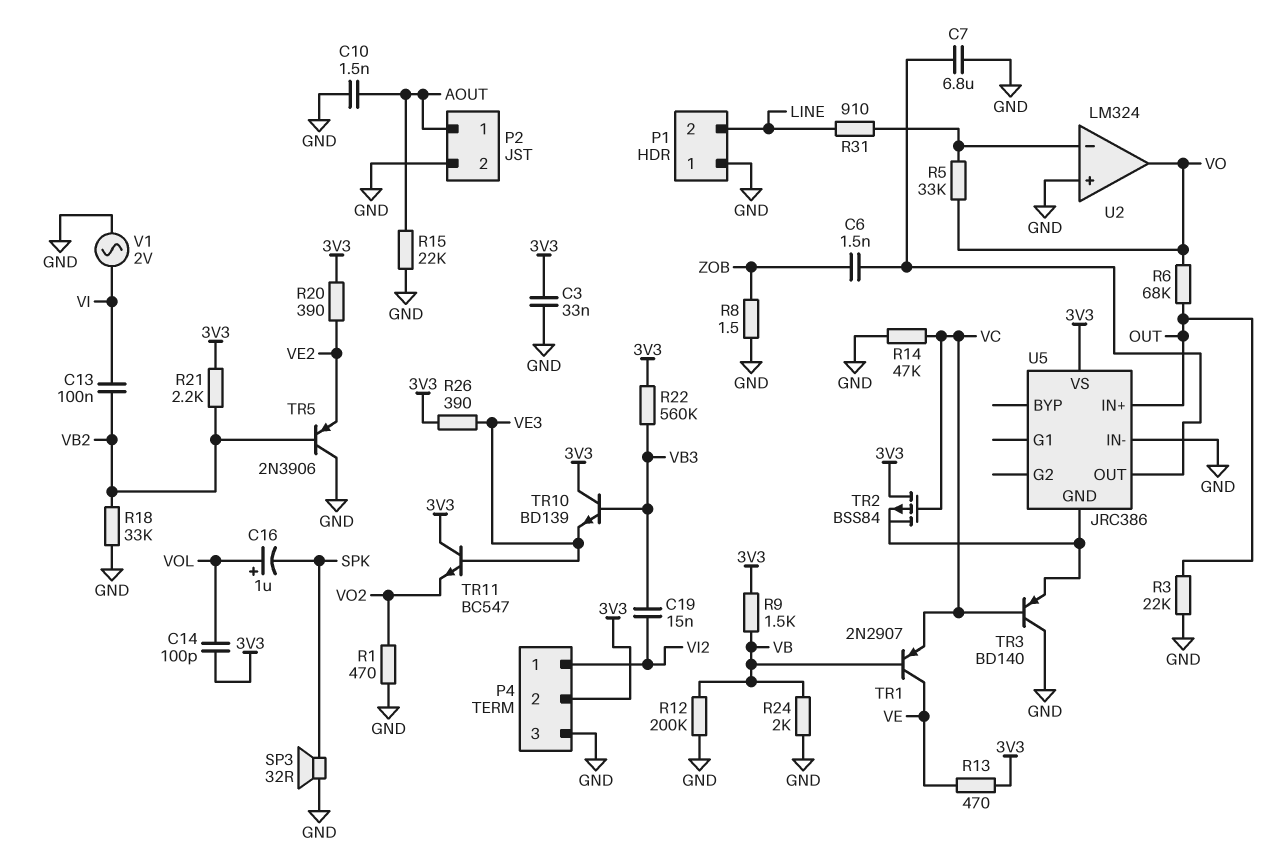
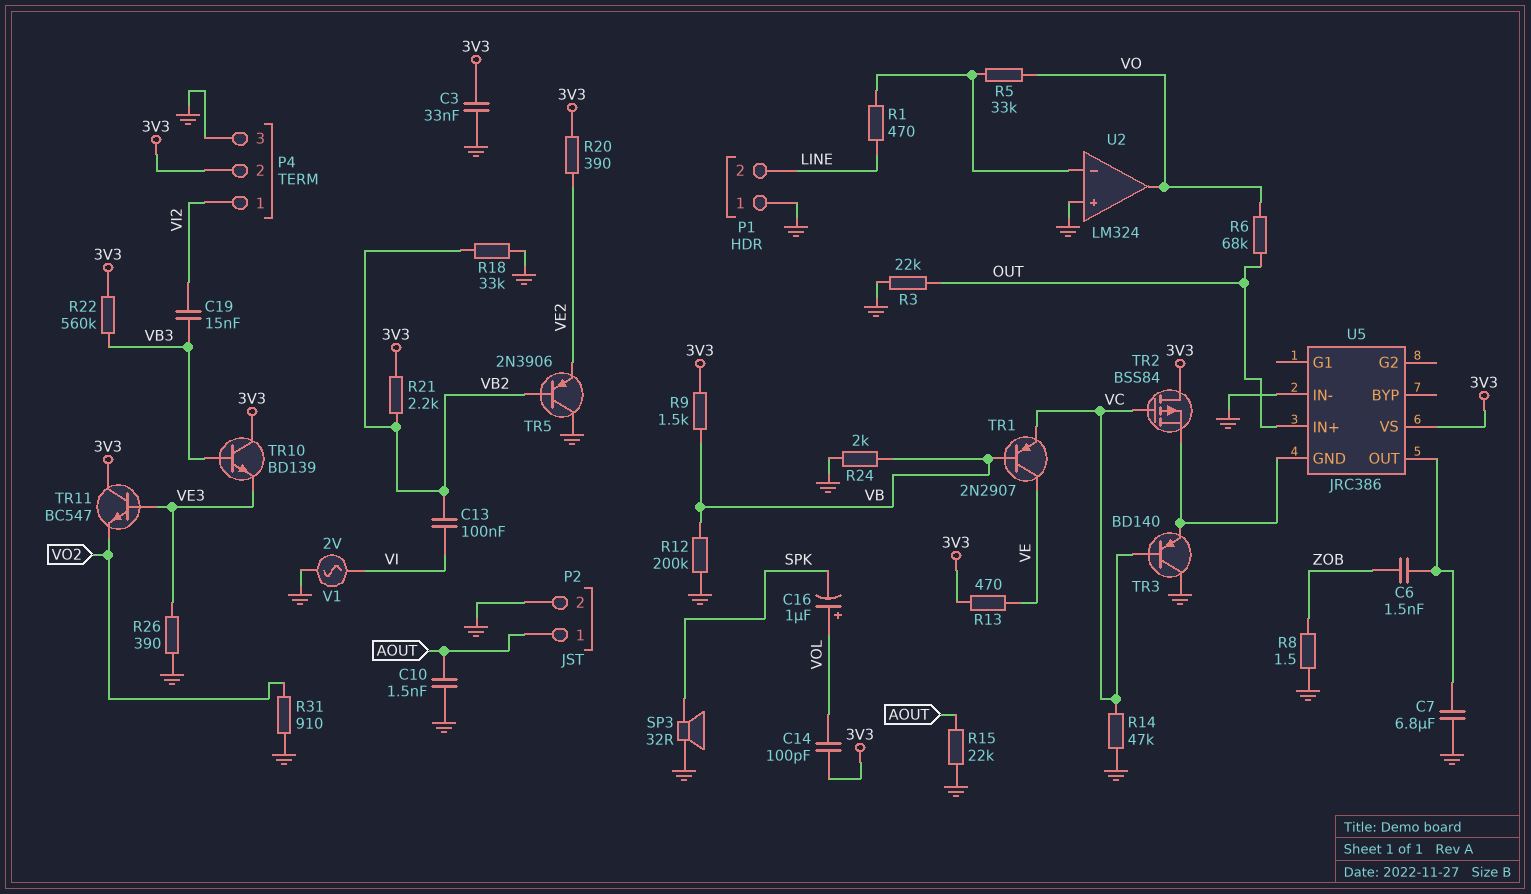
R1: 470 (GND, VO2) -> 470 (LINE, U2/in-)
R26: 390 (3V3, VE3) -> 390 (GND, VE3)
R31: 910 (LINE, U2/in-) -> 910 (GND, VO2)

